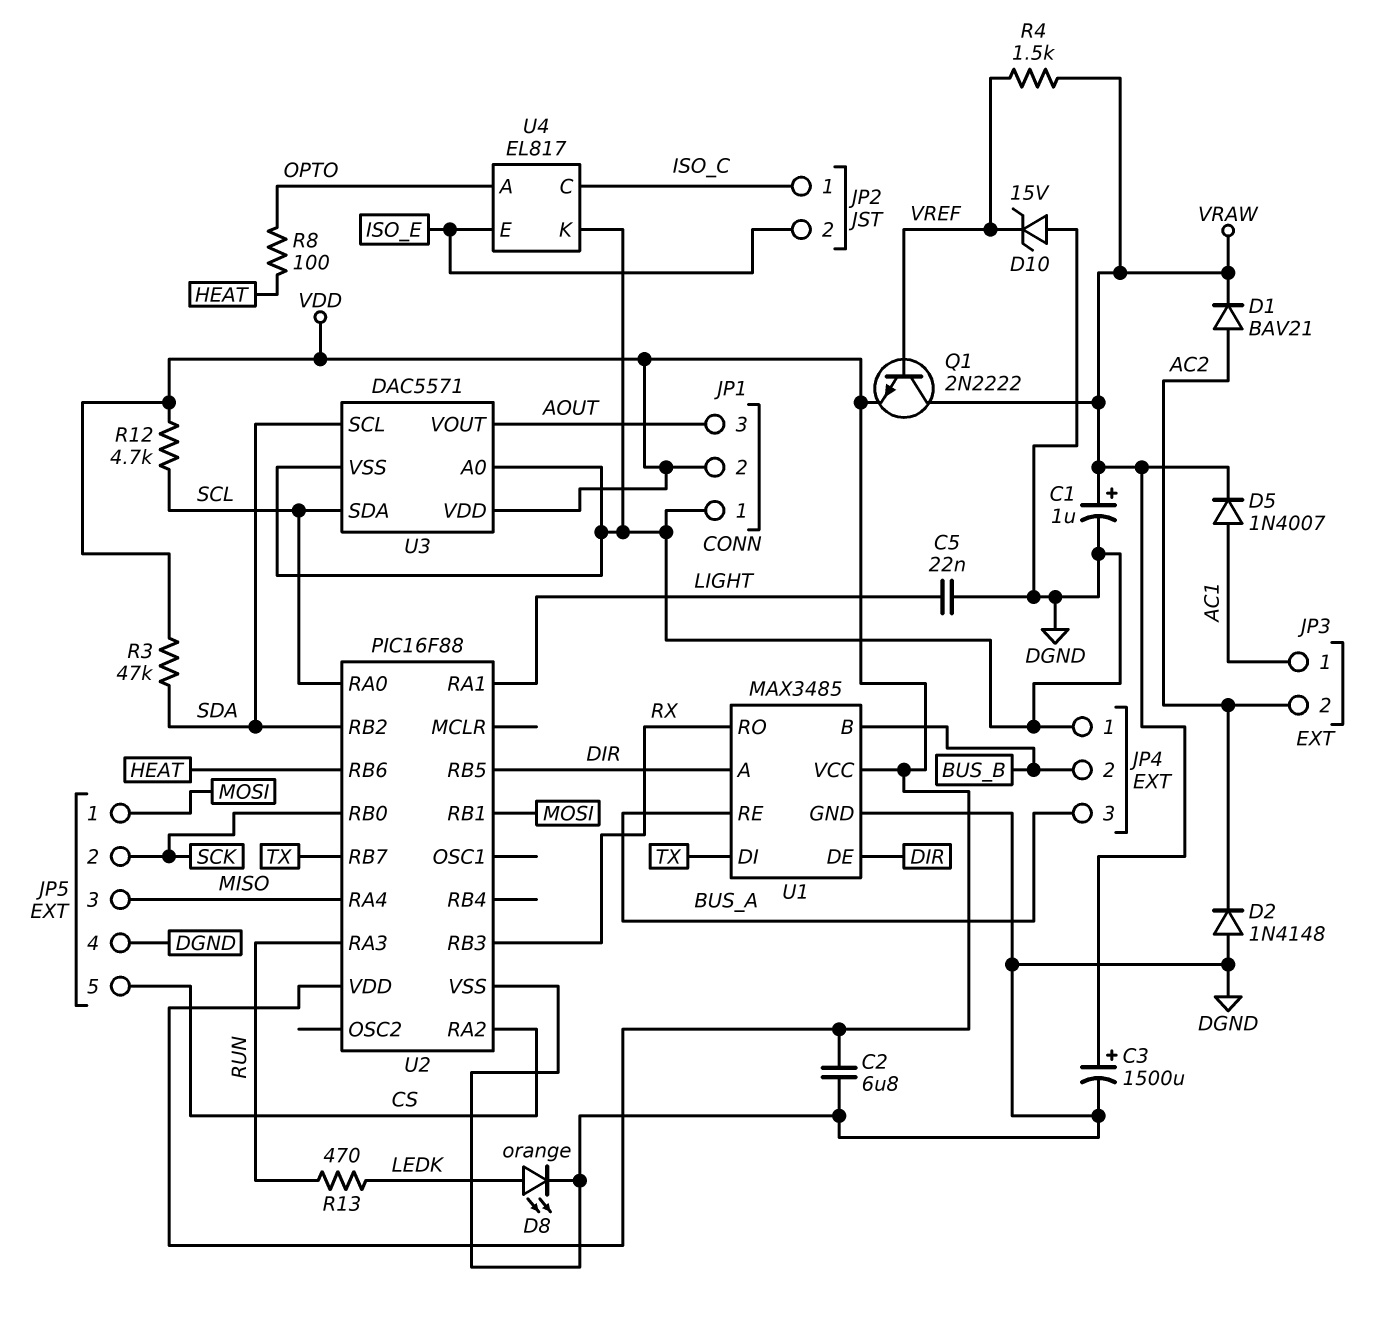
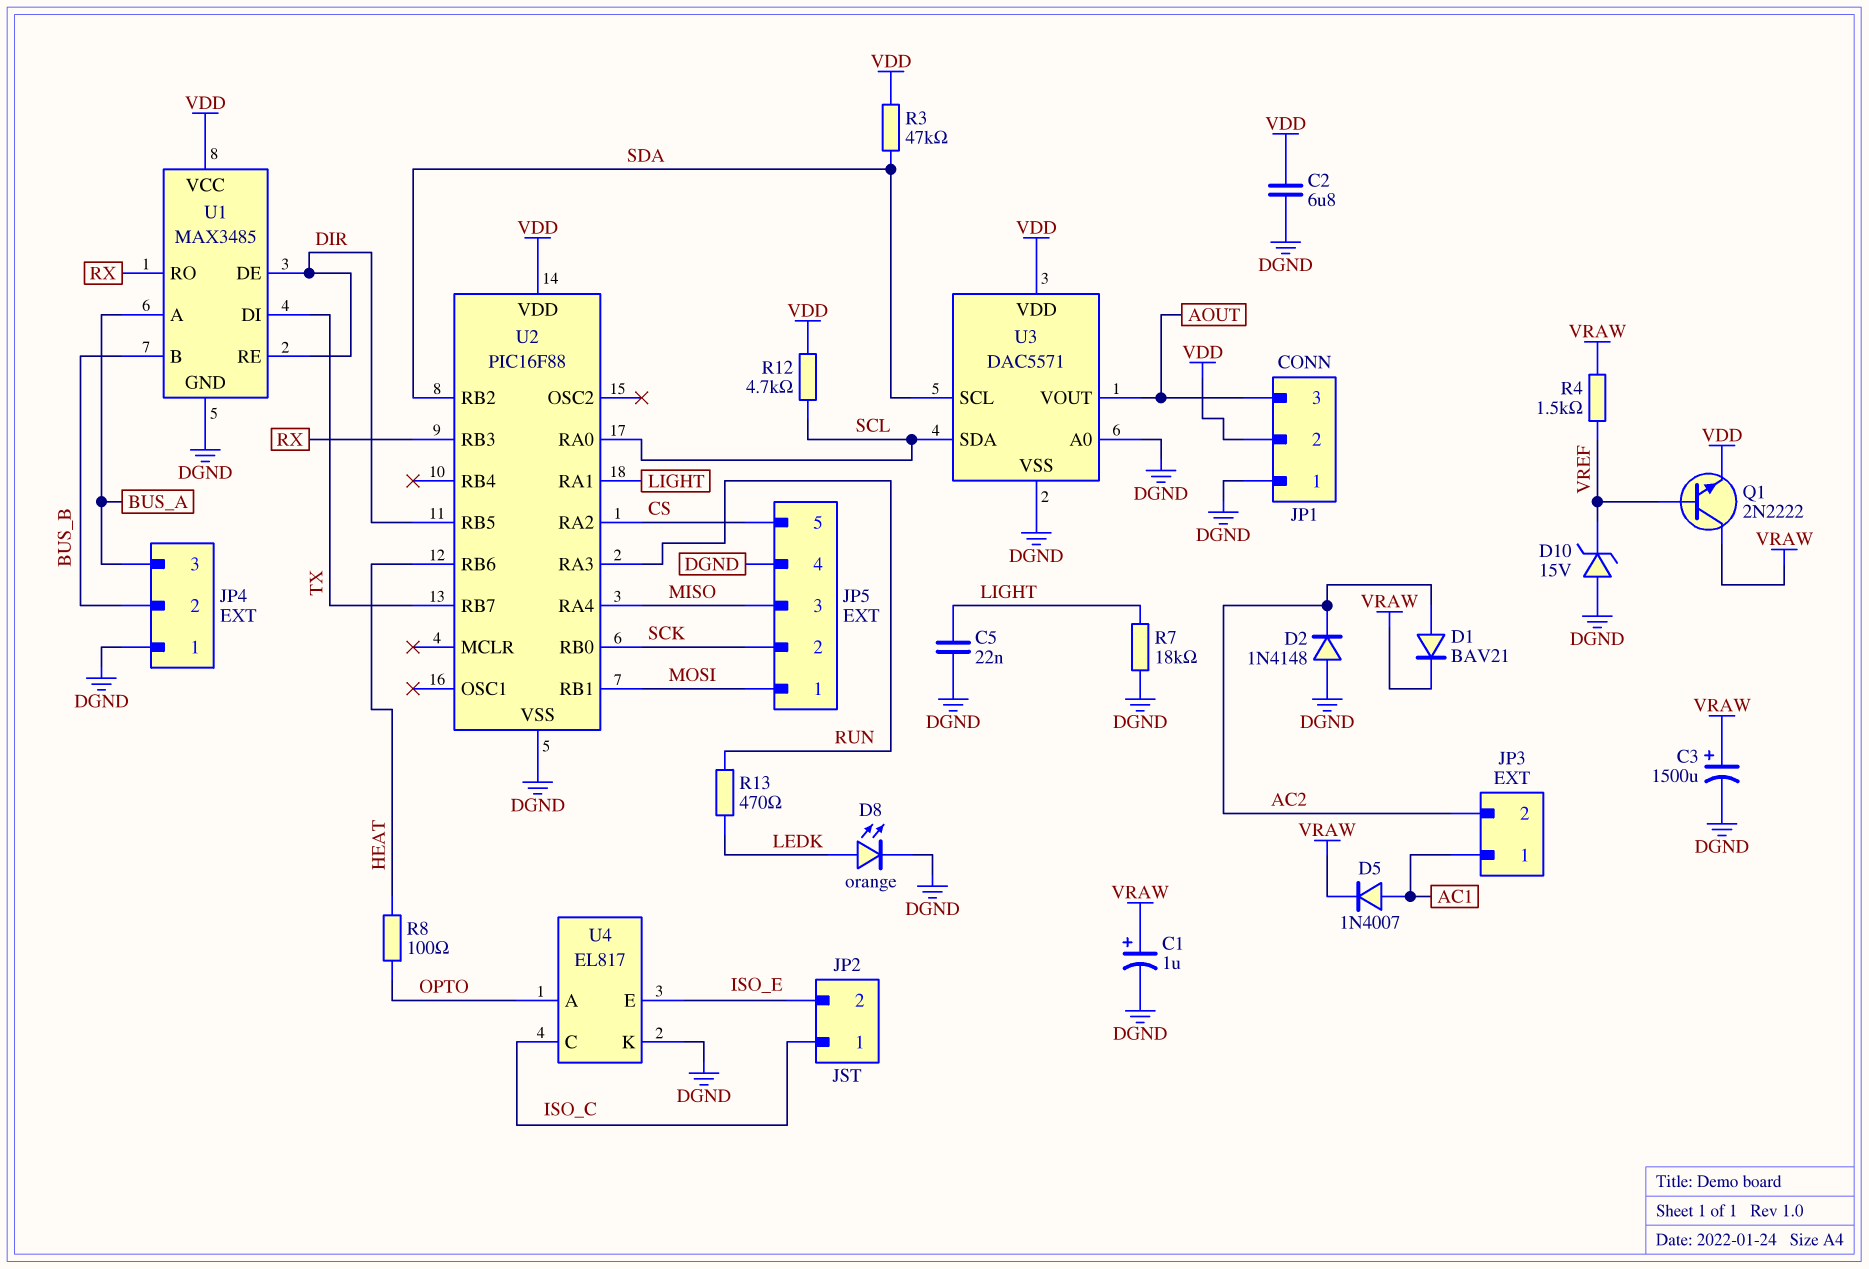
R7: none -> 18k (DGND, LIGHT)
U1 pin A: DIR -> BUS_A
U1 pin RE: BUS_A -> DIR

